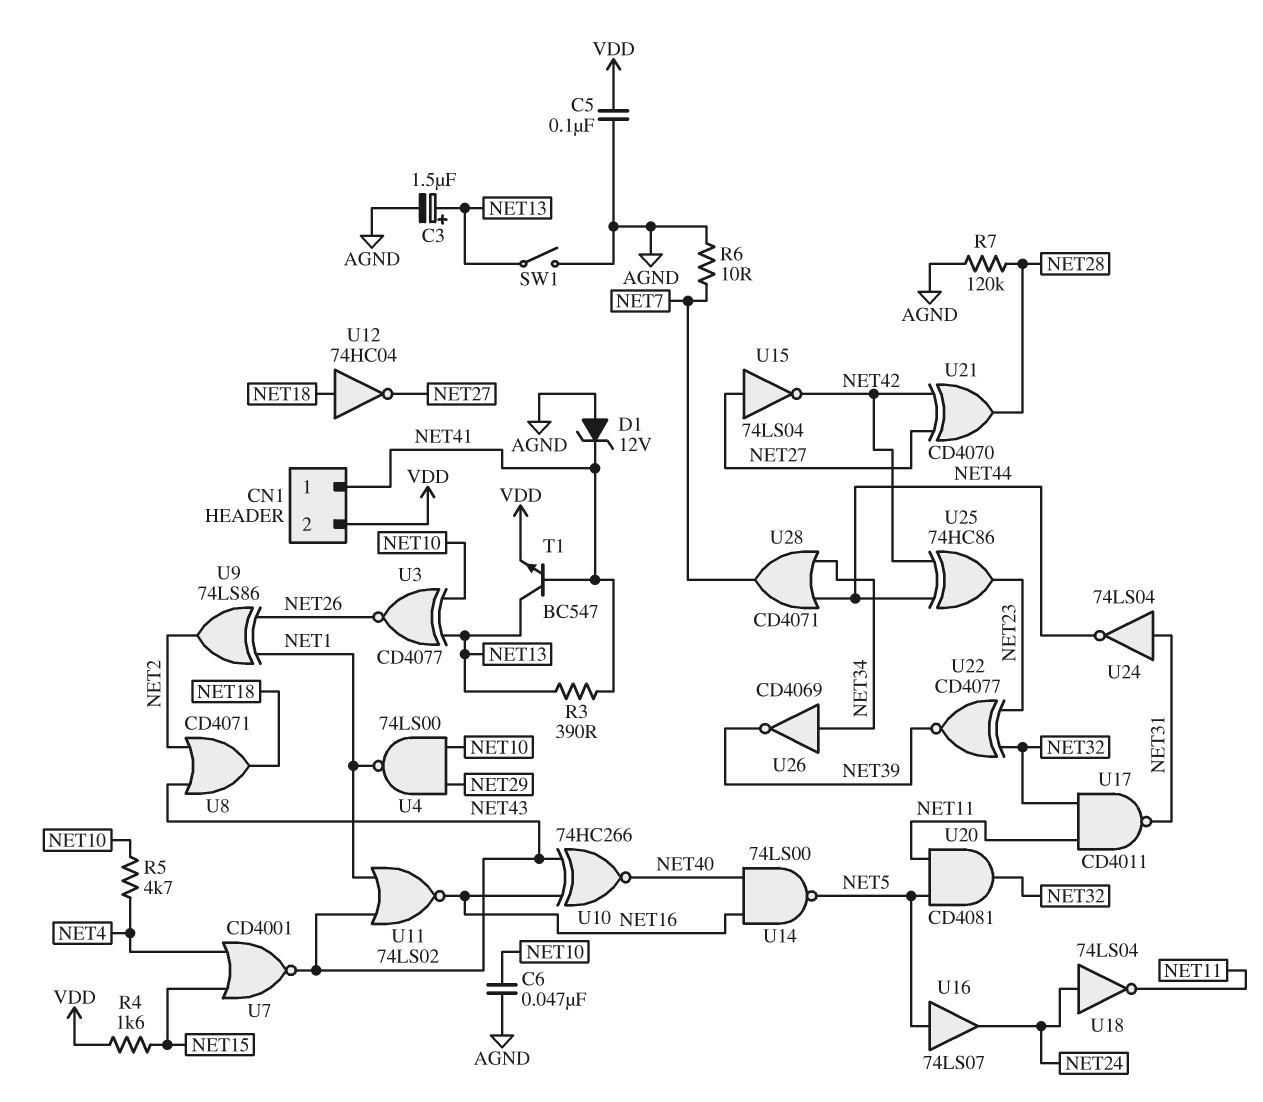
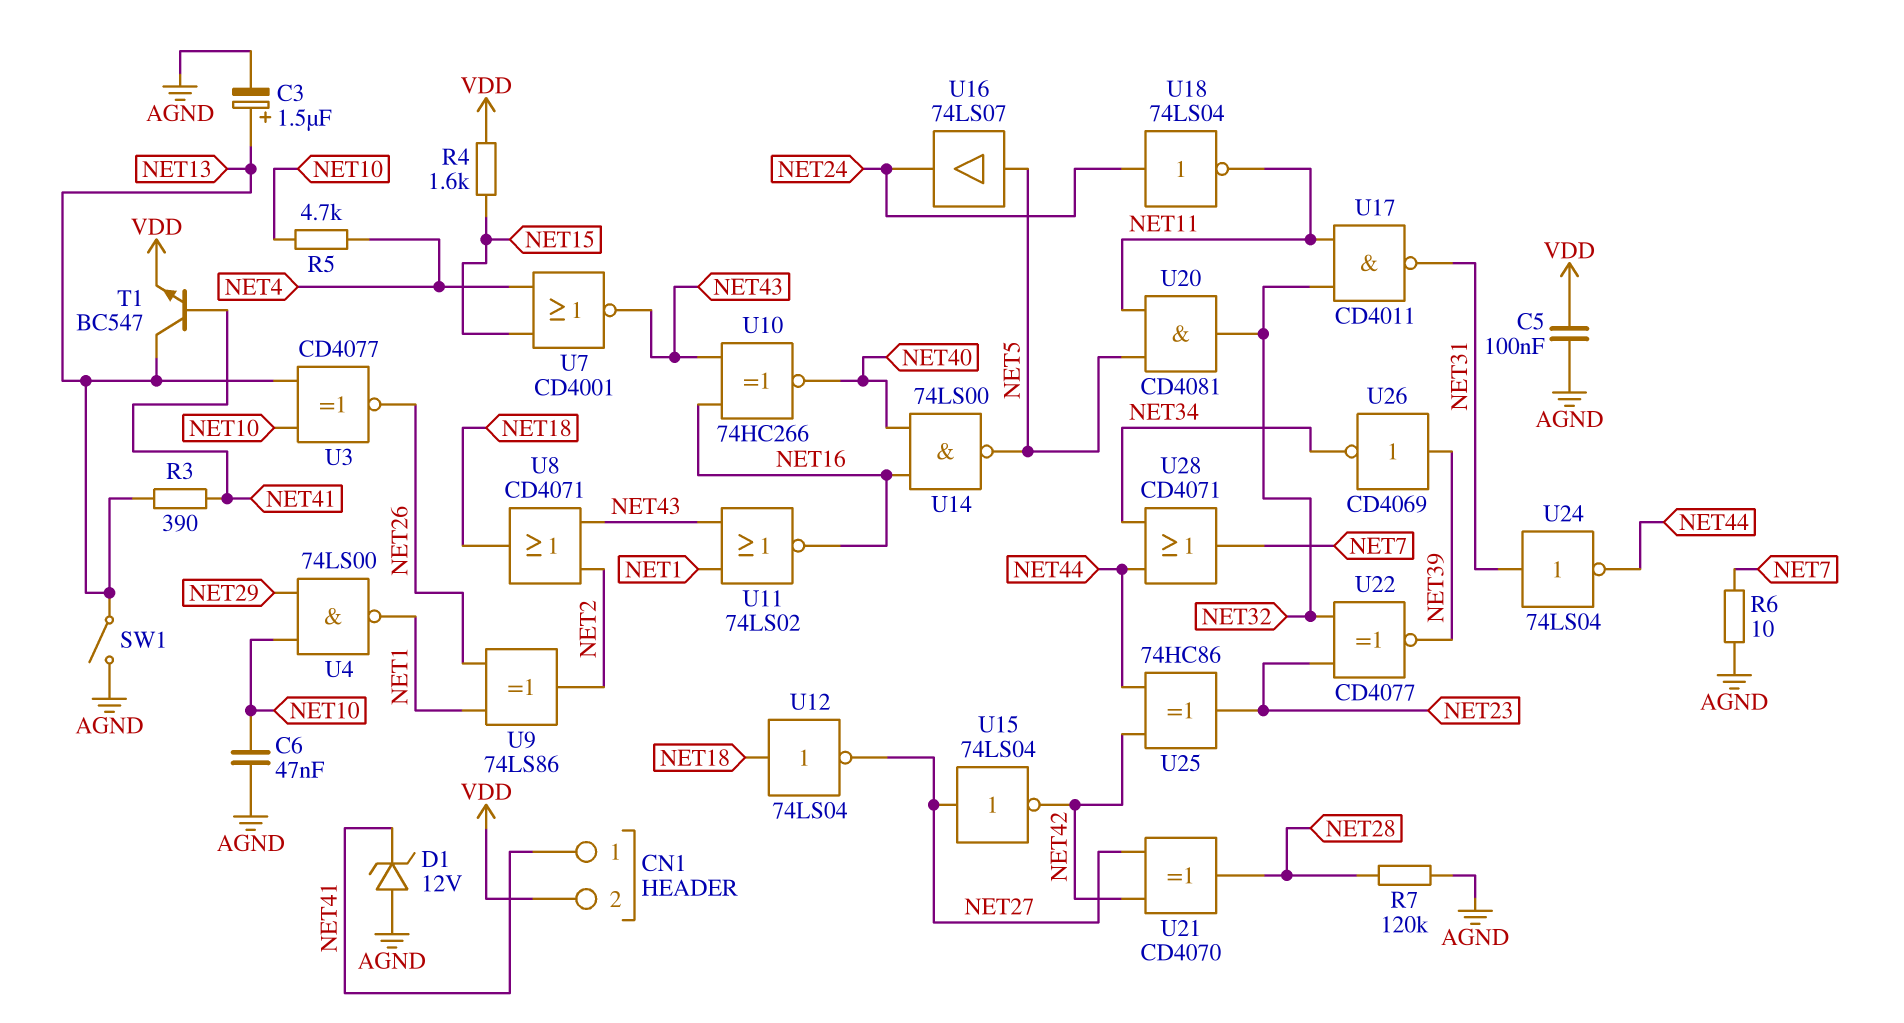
U12: NOT 74HC04 (in NET18, out NET27) -> NOT 74LS04 (in NET18, out NET27)
U26: NOT CD4069 (in NET34, out NET39) -> NOT CD4069 (in NET39, out NET34)

